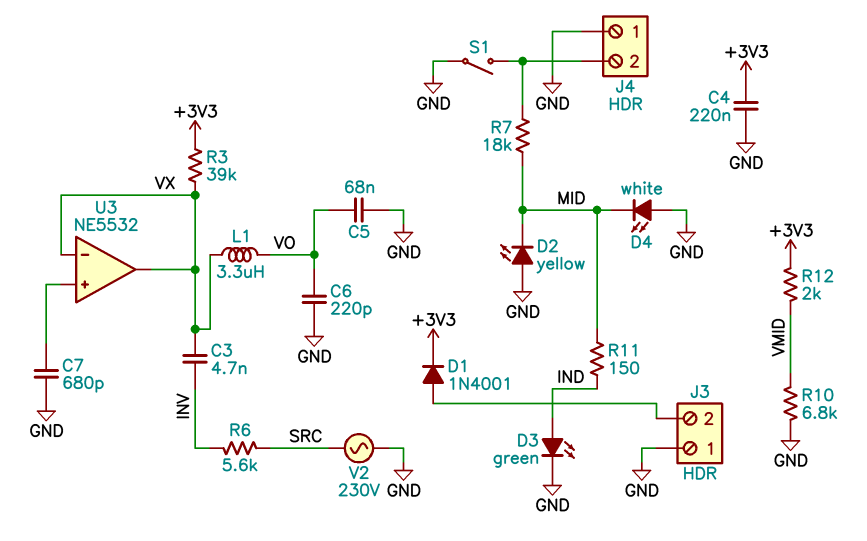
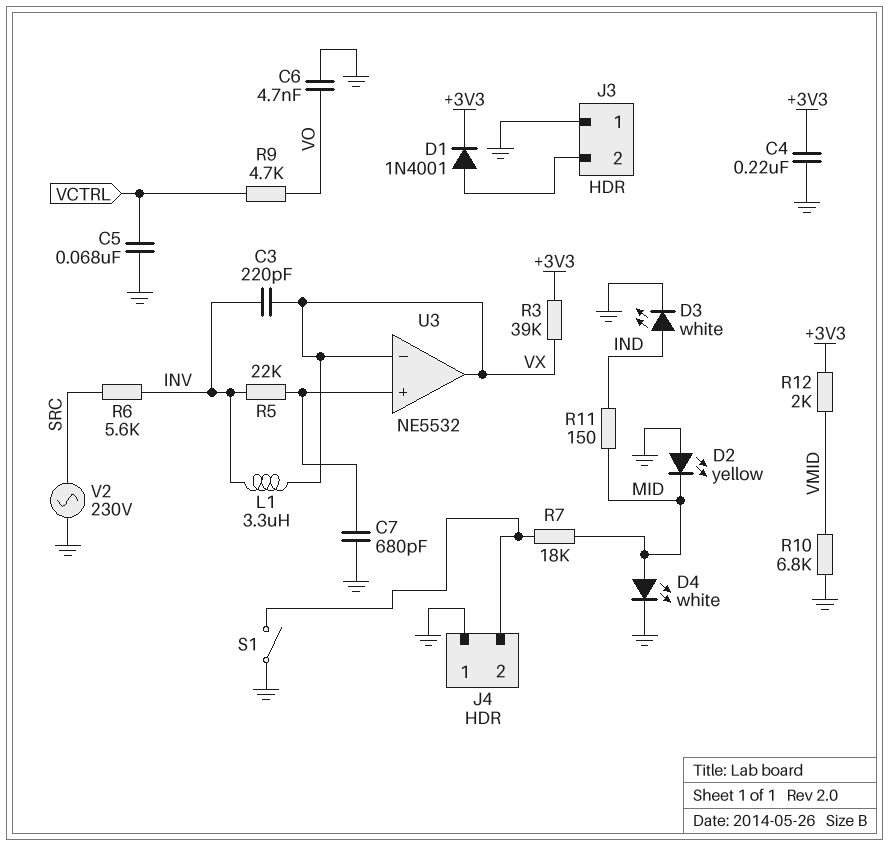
C3: 4.7nF (INV, VX) -> 220pF (INV, VX)
C5: 68nF (GND, VO) -> 68nF (GND, VCTRL)
C6: 220pF (GND, VO) -> 4.7nF (GND, VO)
D3: LED green (A IND, K GND) -> LED white (A IND, K GND)
D4: LED white (A GND, K MID) -> LED white (A MID, K GND)
L1: 3.3uH (VO, VX) -> 3.3uH (INV, VX)
R5: none -> 22k (INV, U3/in+)
R9: none -> 4.7k (VCTRL, VO)

